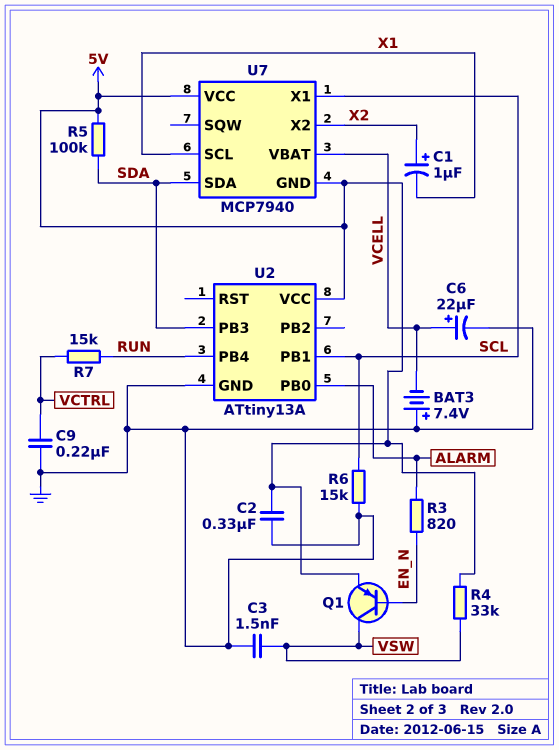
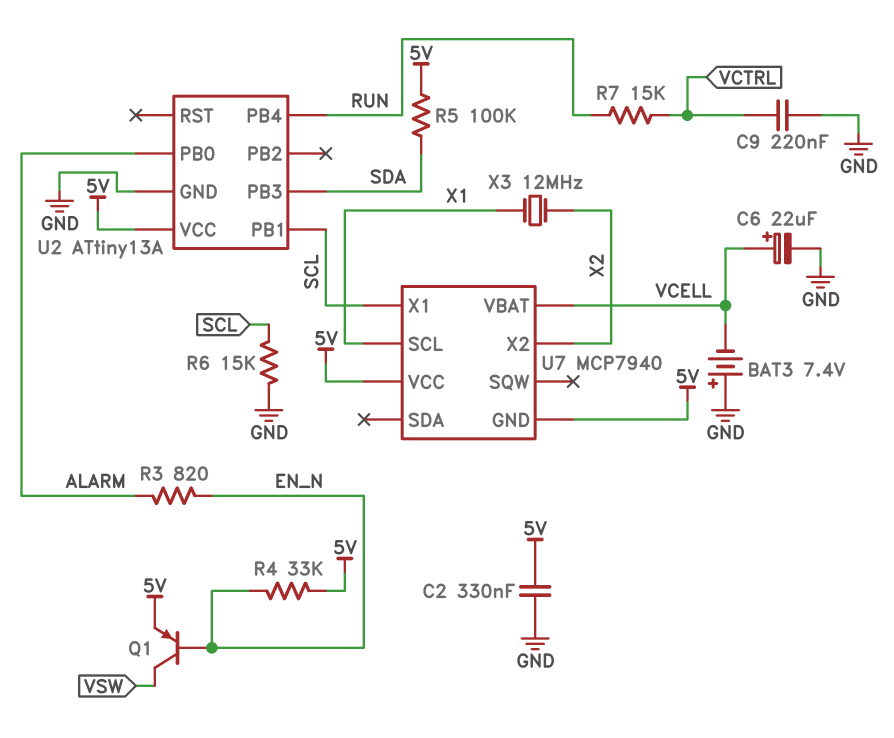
C1: 1uF (plus X2, minus X1) -> none
C3: 1.5nF (GND, VSW) -> none
R4: 33k (5V, VSW) -> 33k (5V, EN_N)
U7 pin SDA: SDA -> none
X3: none -> 12MHz (X1, X2)

